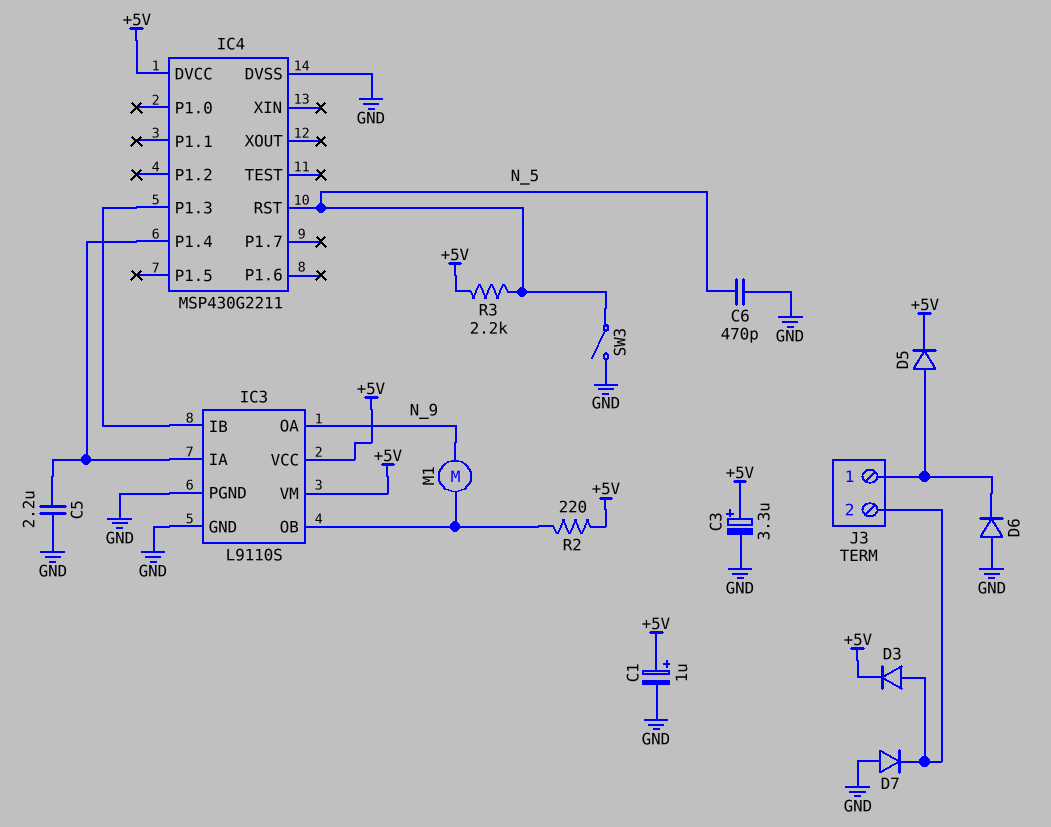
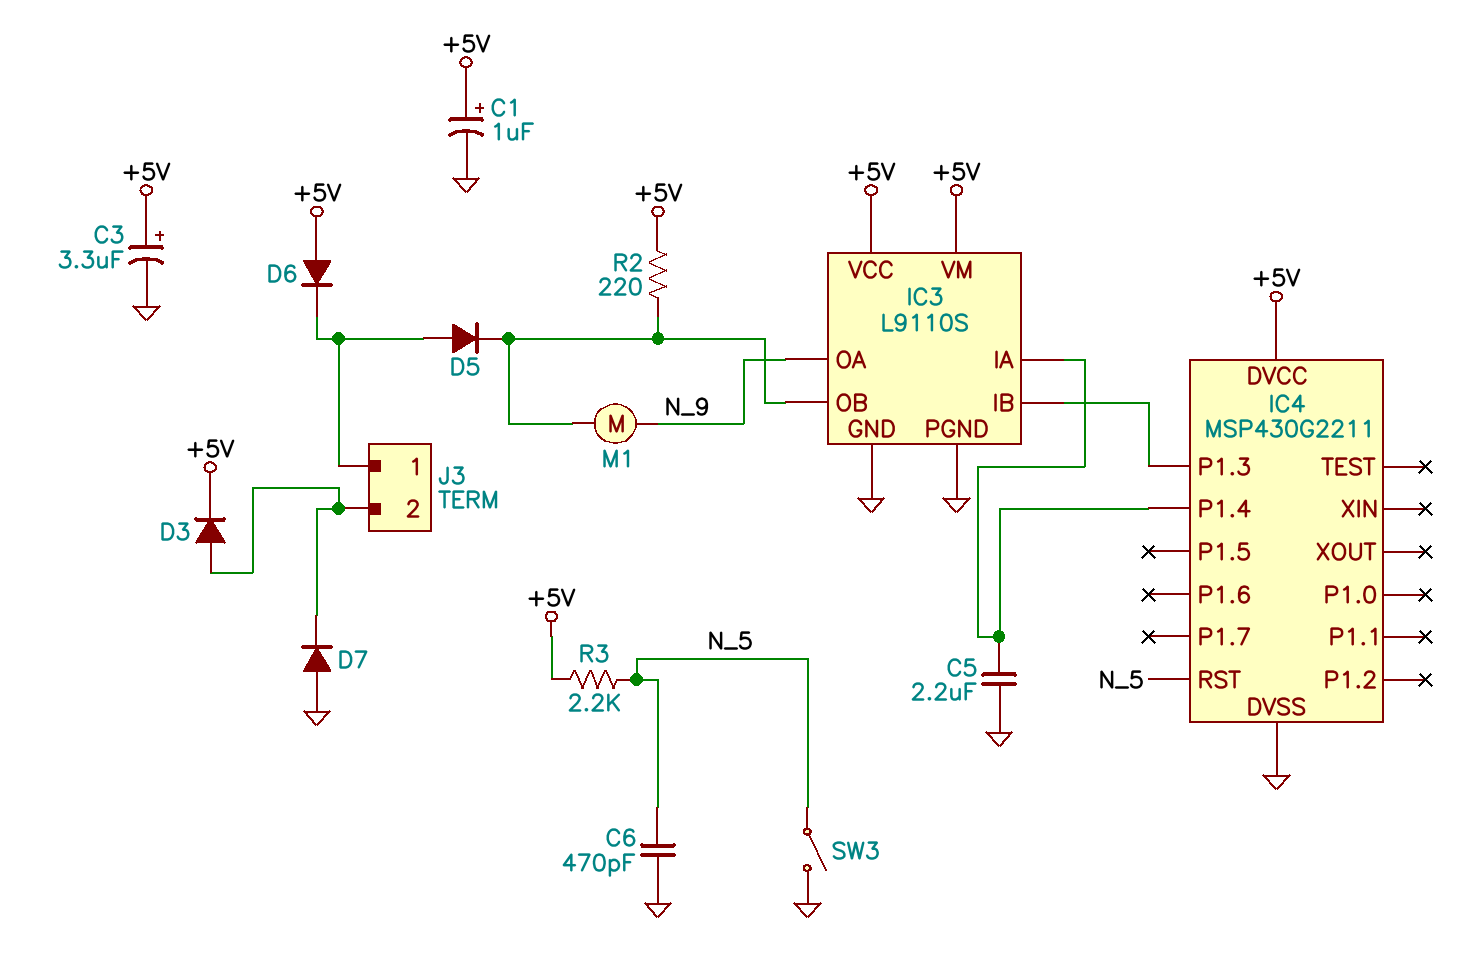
D5: diode (A J3/1, K +5V) -> diode (A J3/1, K IC3/OB)
D6: diode (A GND, K J3/1) -> diode (A +5V, K J3/1)

